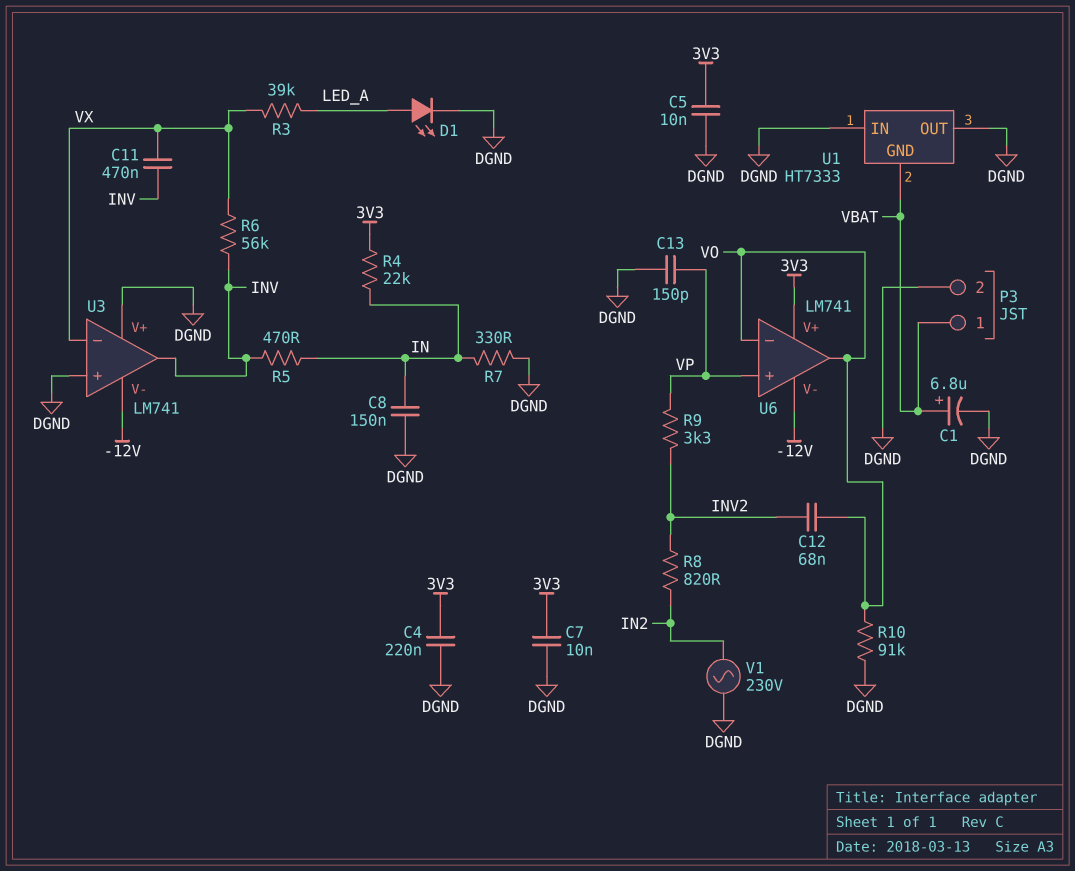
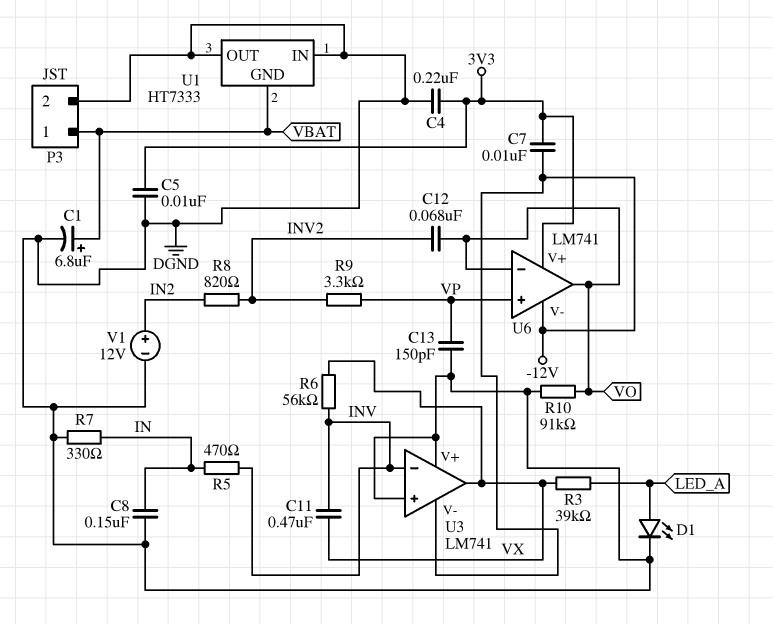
C7: 10nF (3V3, DGND) -> 10nF (-12V, 3V3)
R4: 22k (3V3, IN) -> none
U3 pin in-: VX -> INV
U3 pin out: INV -> VX
V1: AC 230V (DGND, IN2) -> 12V (plus IN2, minus DGND)

